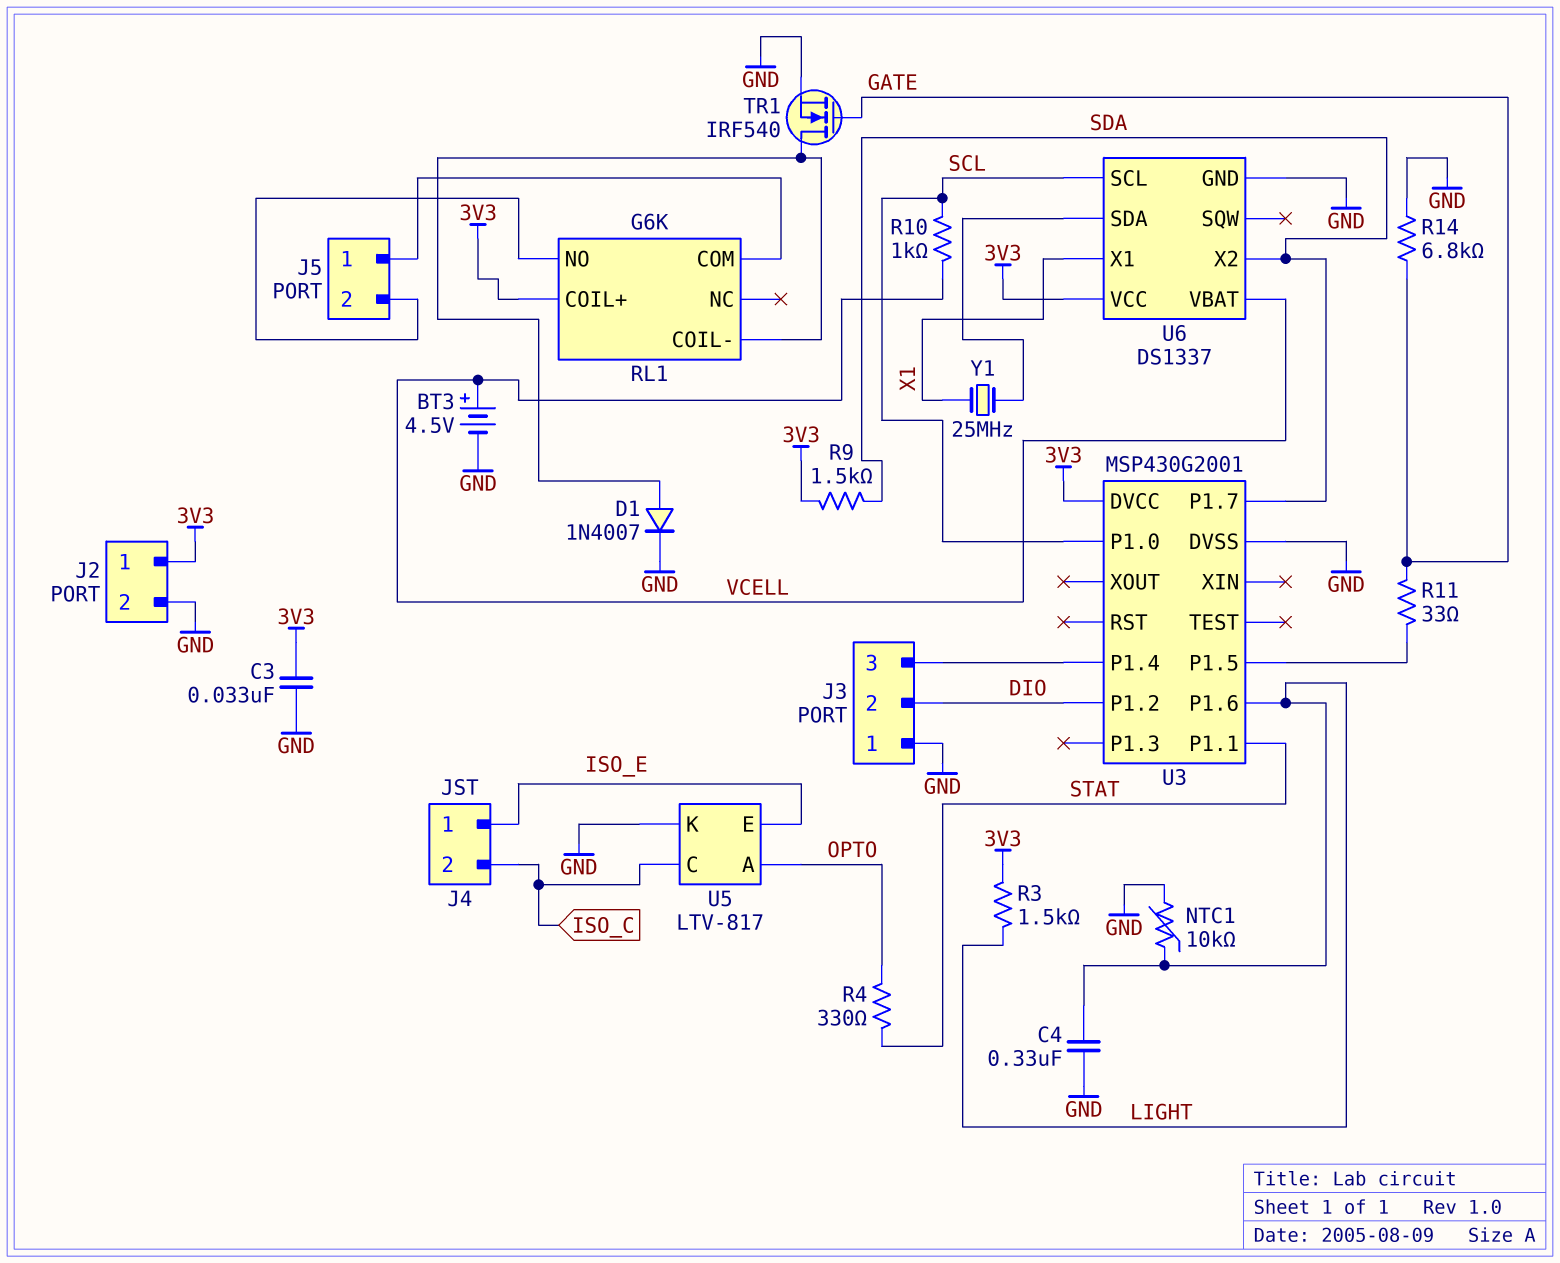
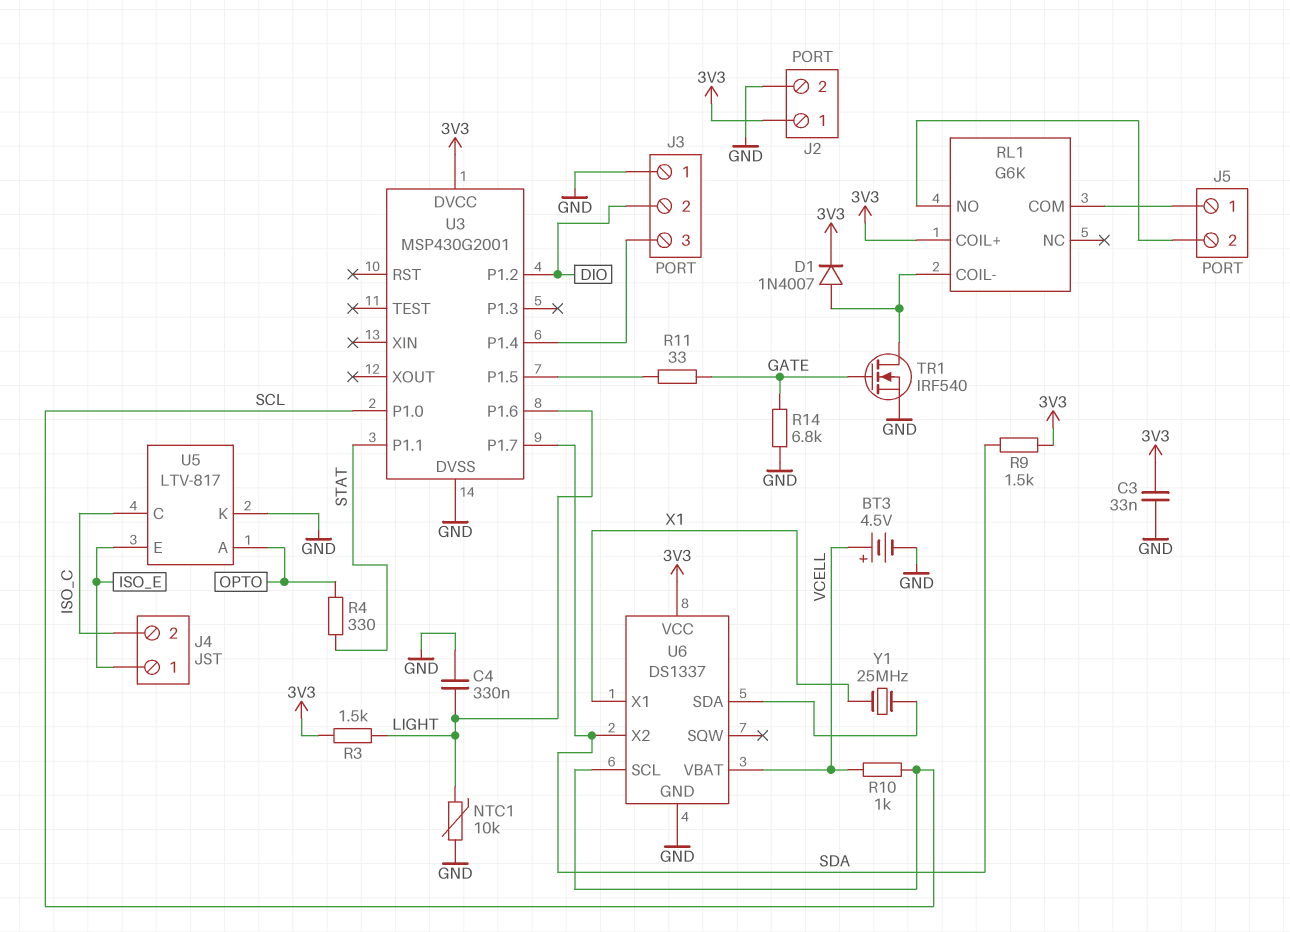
D1: diode 1N4007 (A RL1/COIL-, K GND) -> diode 1N4007 (A RL1/COIL-, K 3V3)

